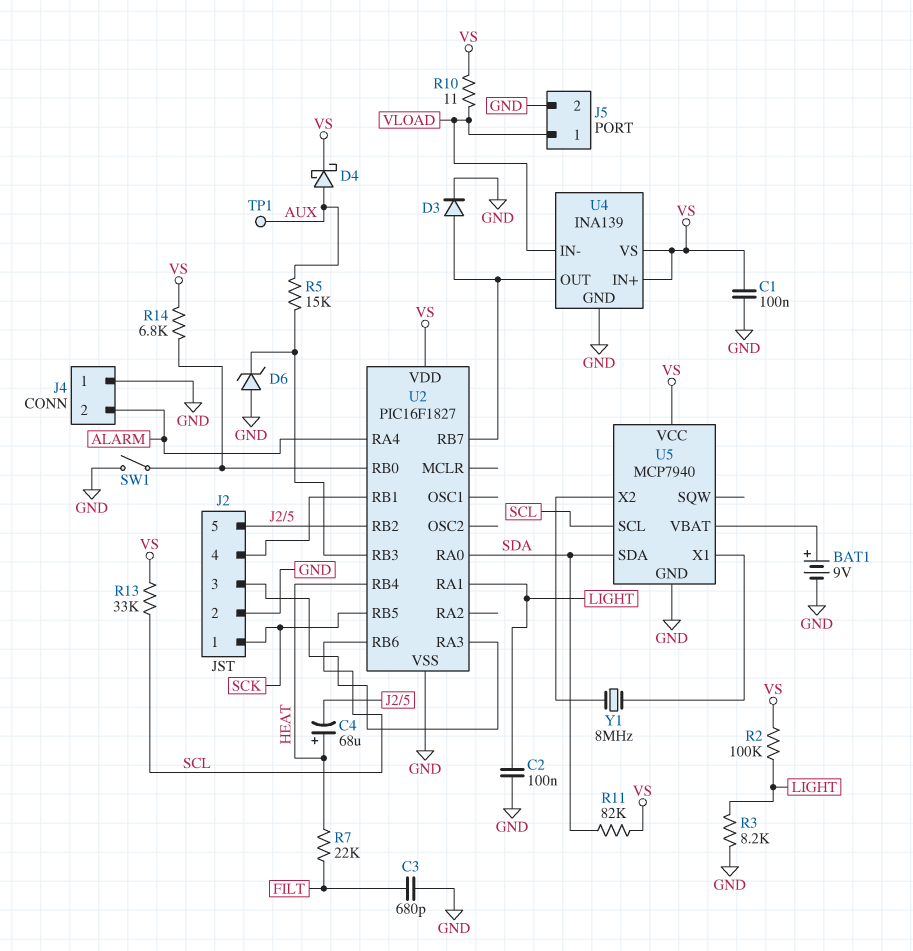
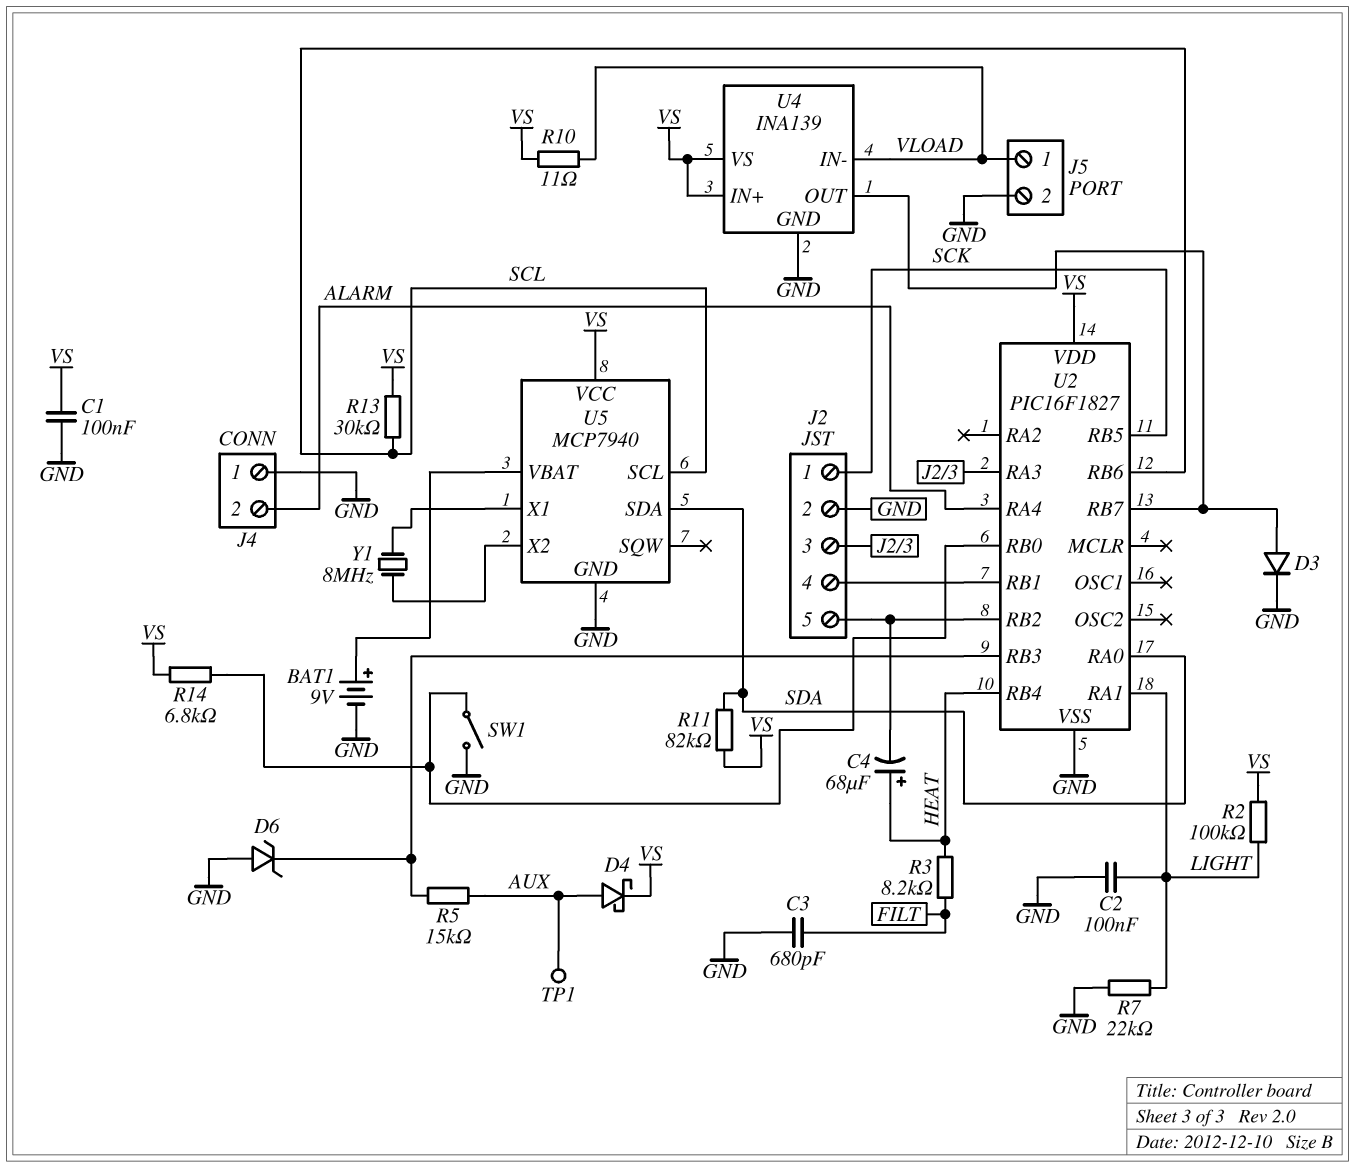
R3: 8.2k (GND, LIGHT) -> 8.2k (FILT, HEAT)
R7: 22k (FILT, HEAT) -> 22k (GND, LIGHT)
R13: 33k (SCL, VS) -> 30k (SCL, VS)

